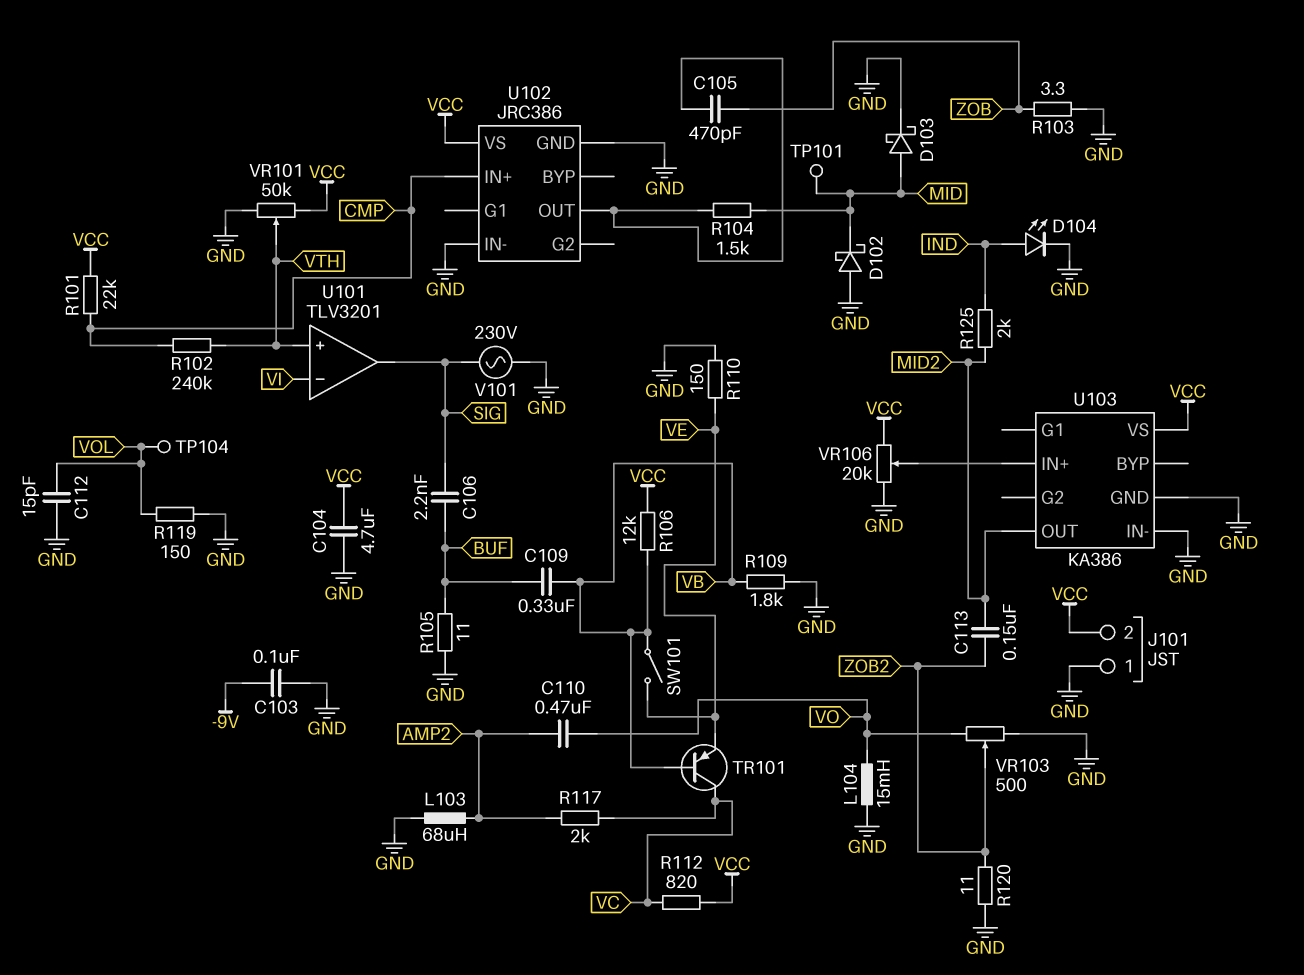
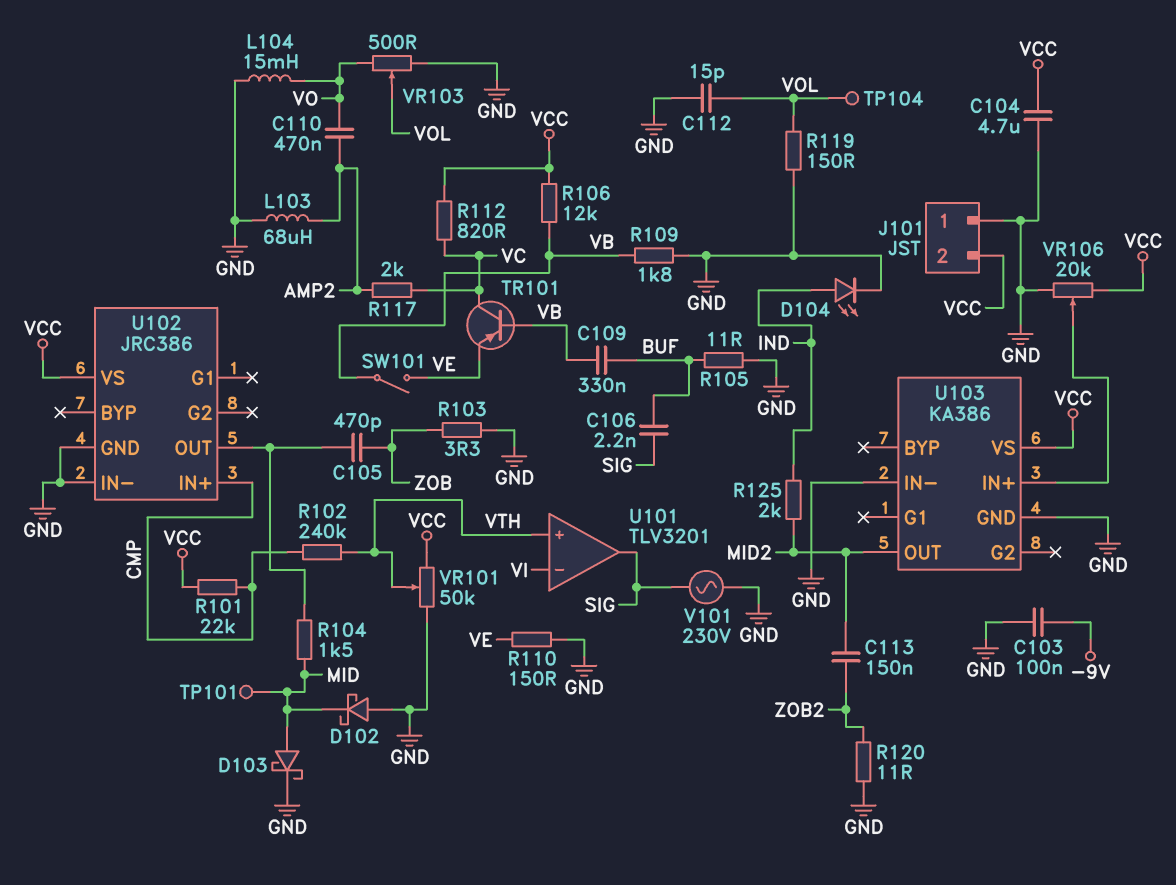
VR103: 500 (GND, VO, wiper ZOB2) -> 500 (GND, VO, wiper VOL)

